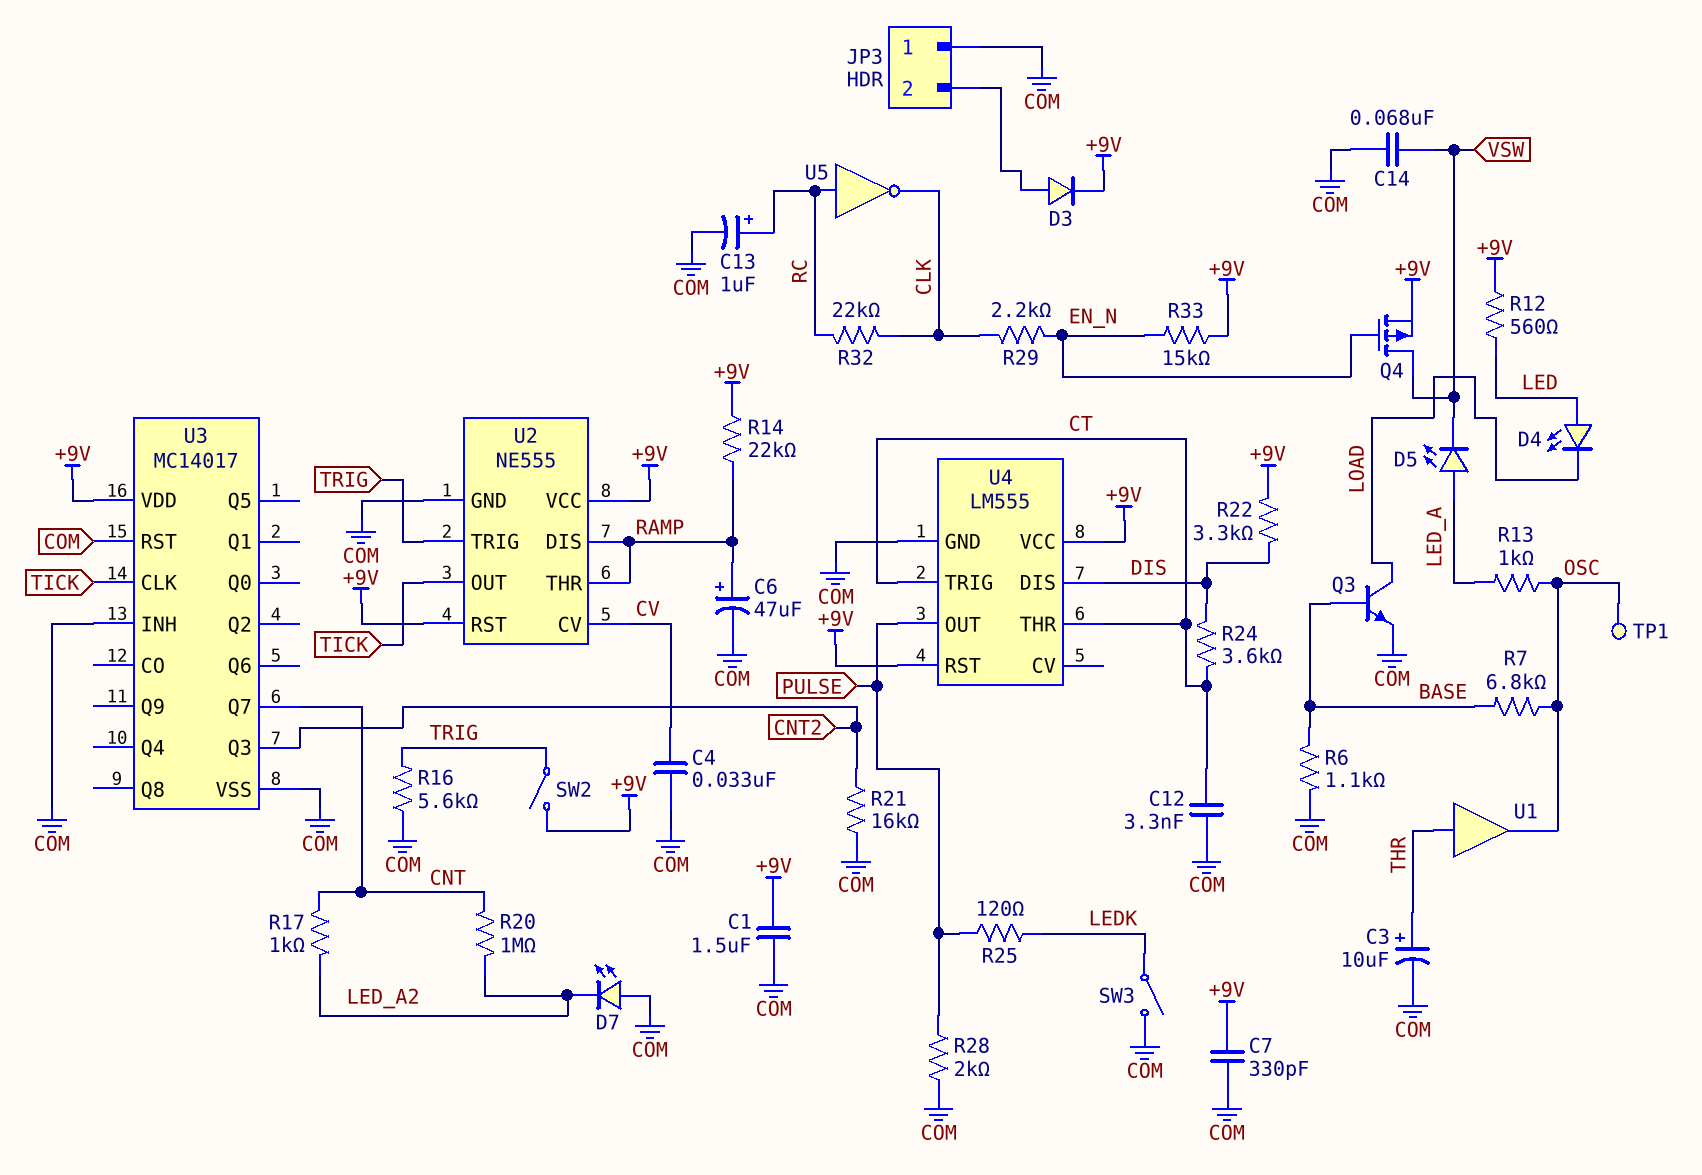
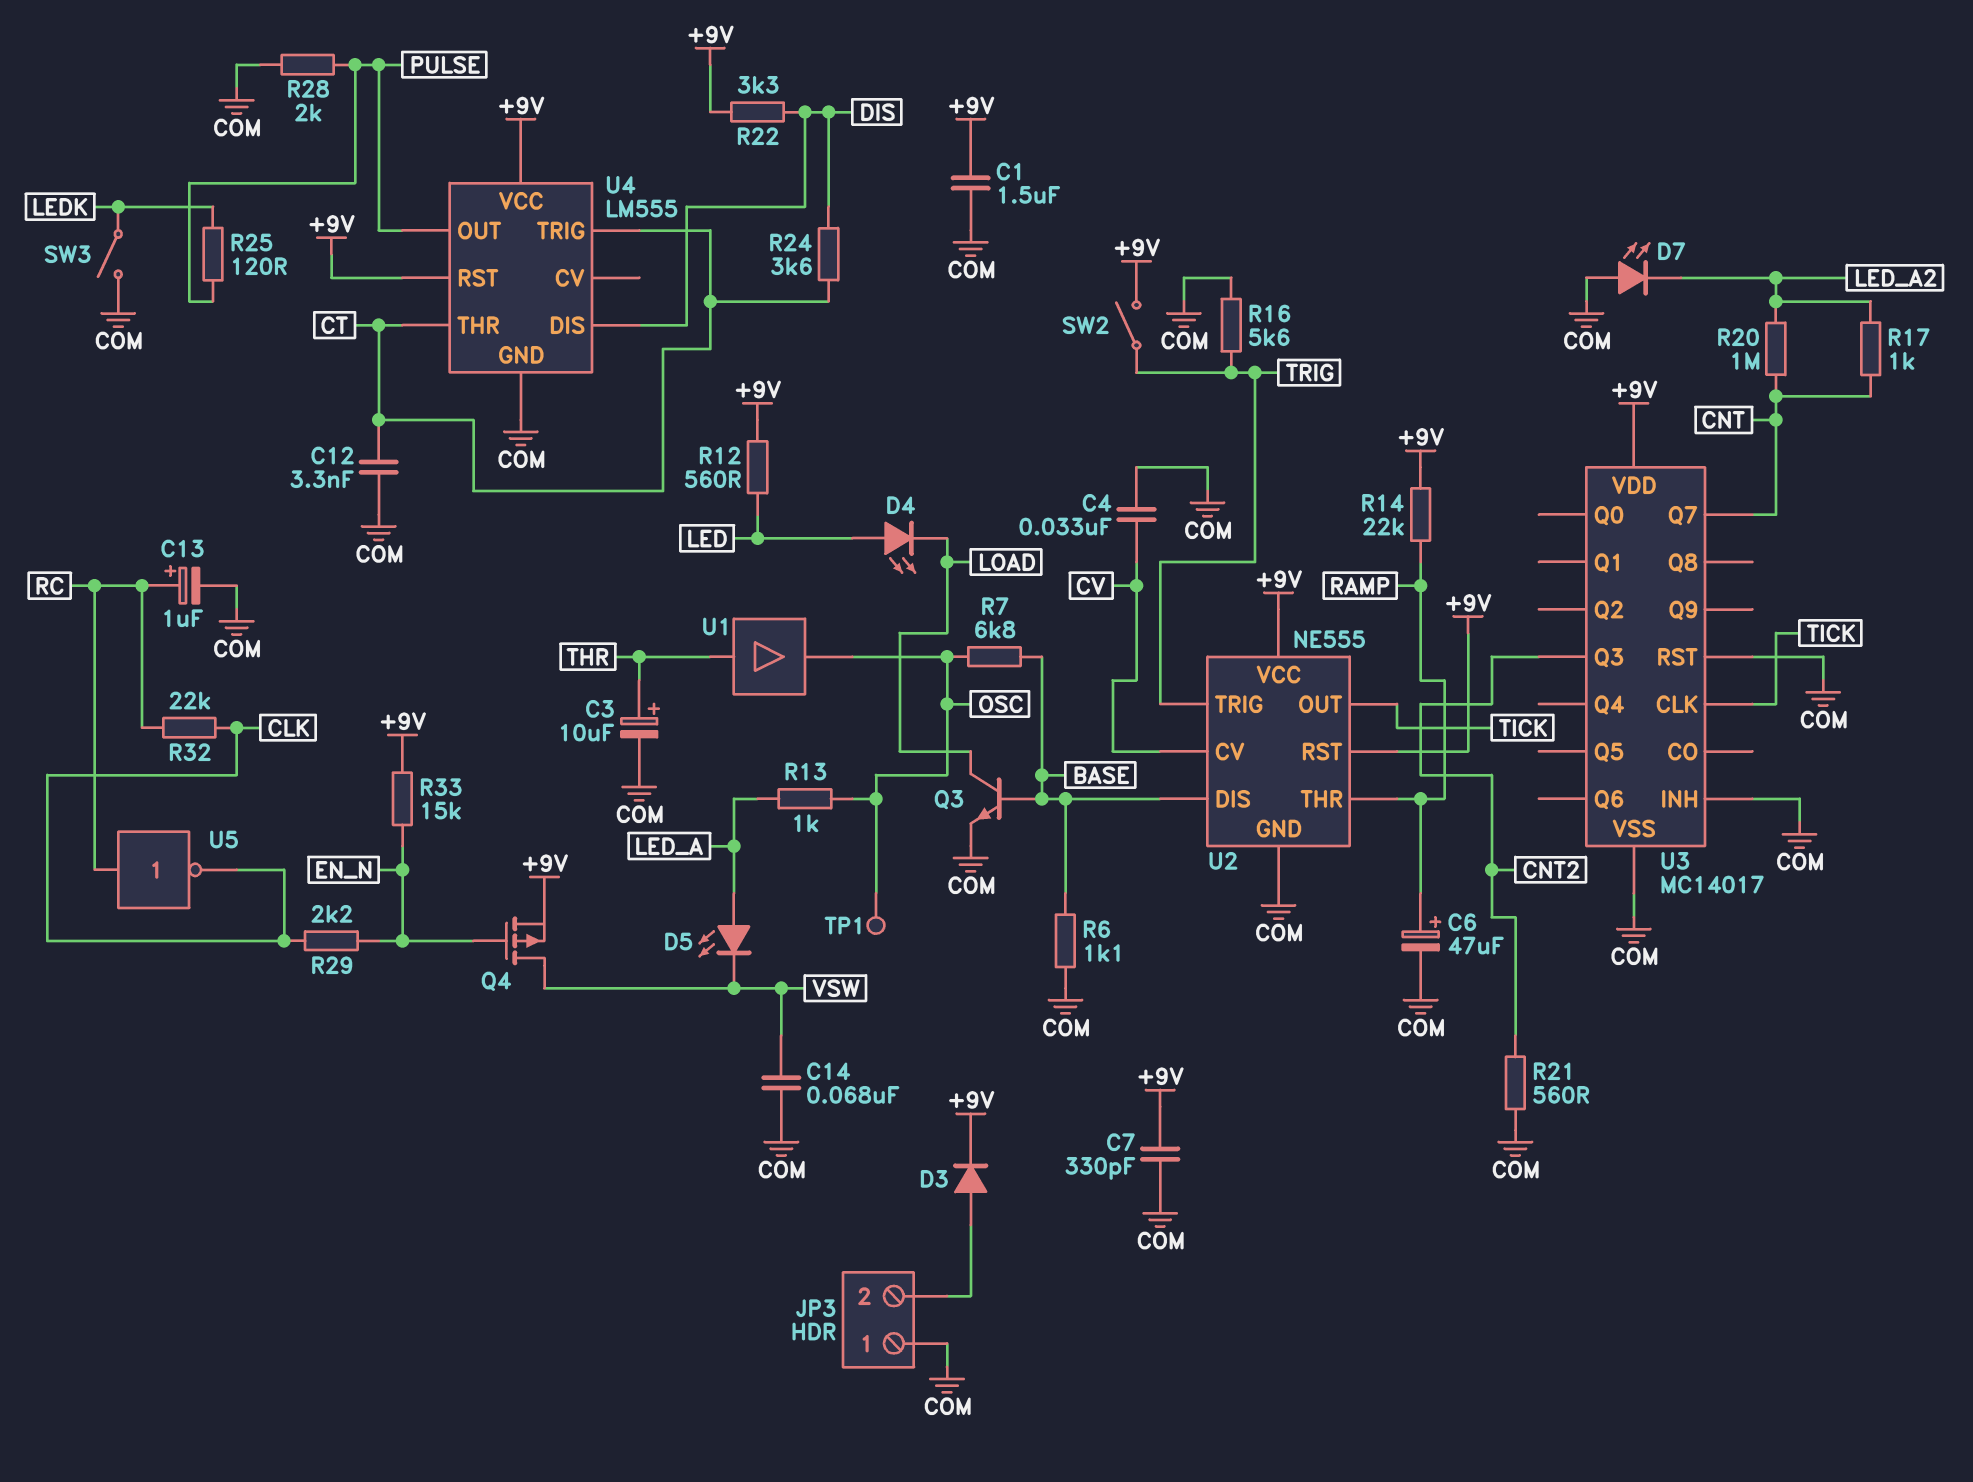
R21: 16k (CNT2, COM) -> 560 (CNT2, COM)
U2 pin DIS: RAMP -> BASE

